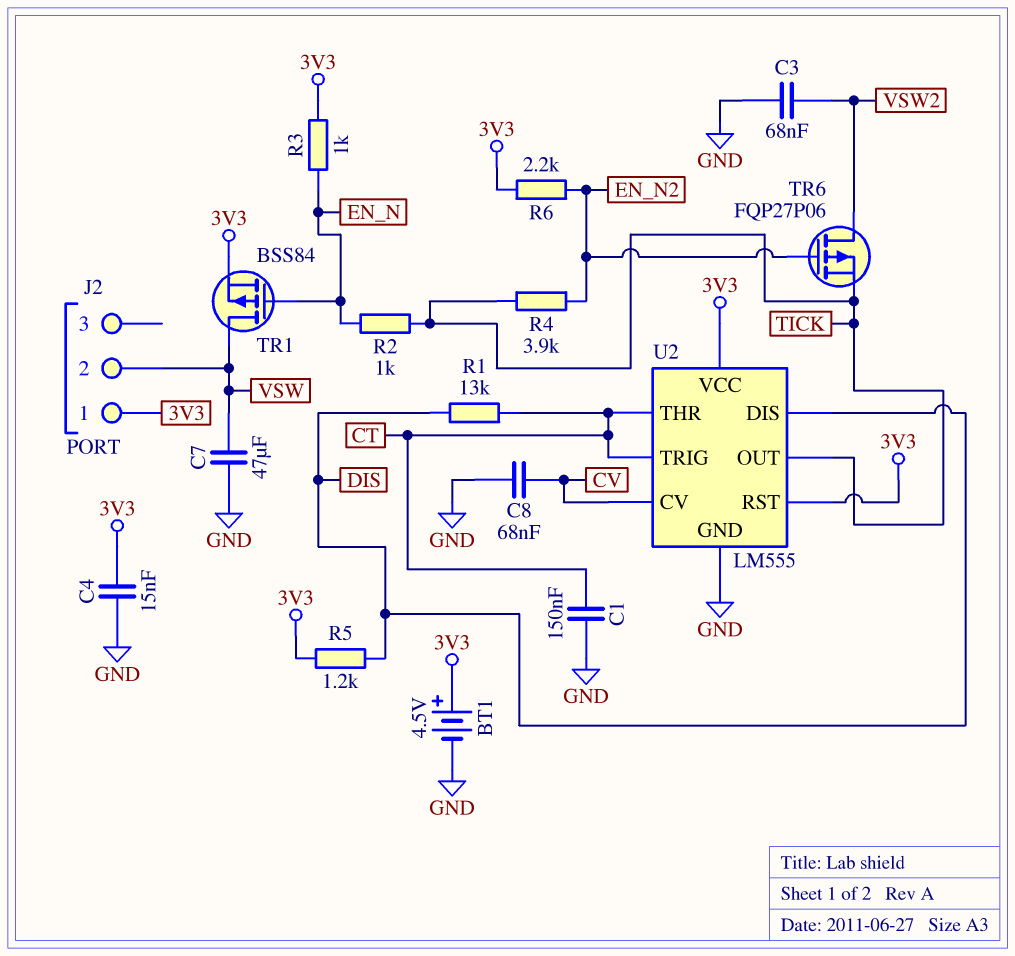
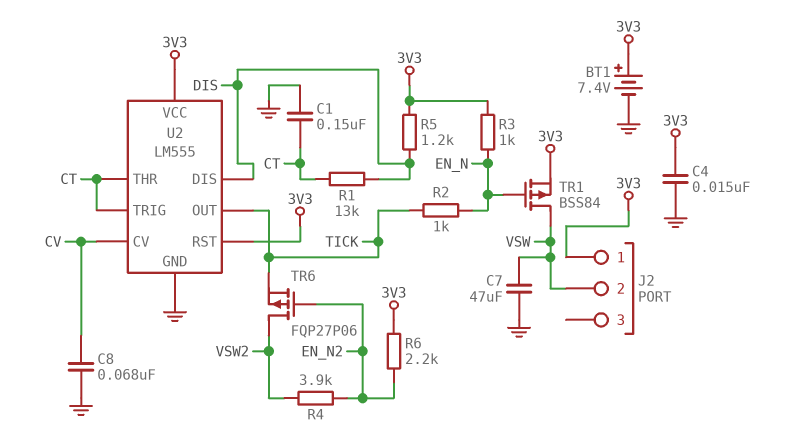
BT1: 4.5V (plus 3V3, minus GND) -> 7.4V (plus 3V3, minus GND)
C3: 68nF (GND, VSW2) -> none
R4: 3.9k (EN_N2, TICK) -> 3.9k (EN_N2, VSW2)

